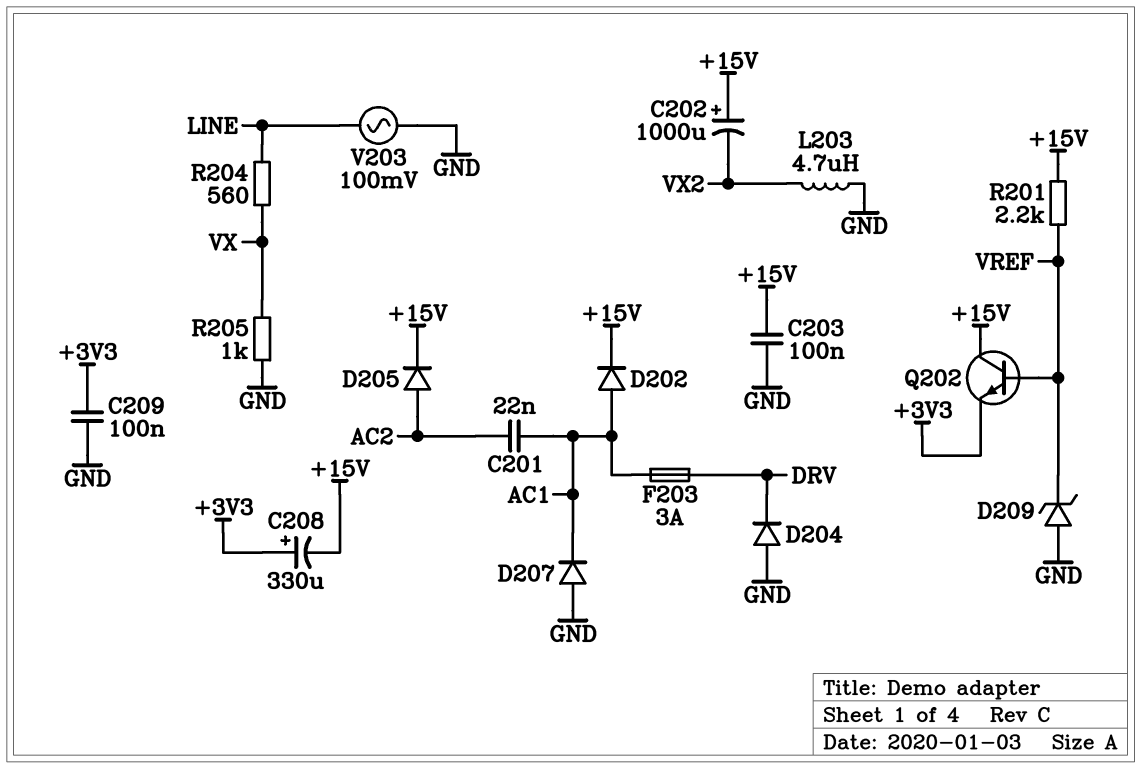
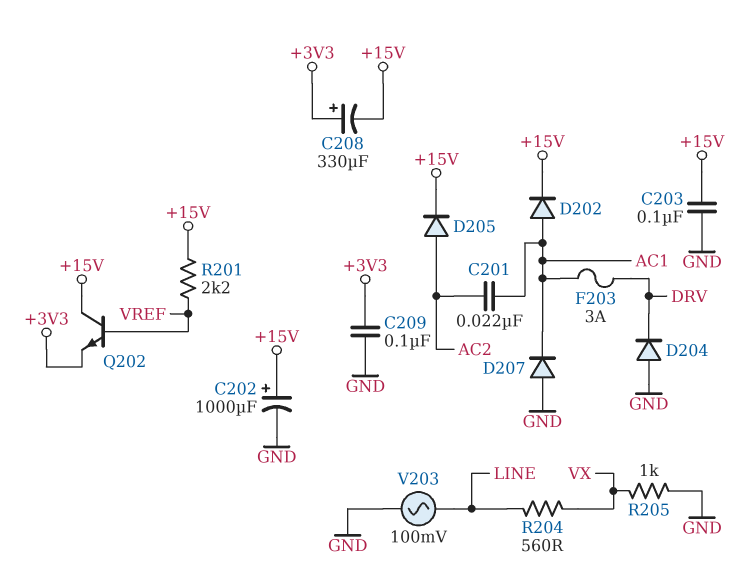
C202: 1000uF (plus +15V, minus VX2) -> 1000uF (plus +15V, minus GND)
D209: zener (A GND, K VREF) -> none
L203: 4.7uH (GND, VX2) -> none

